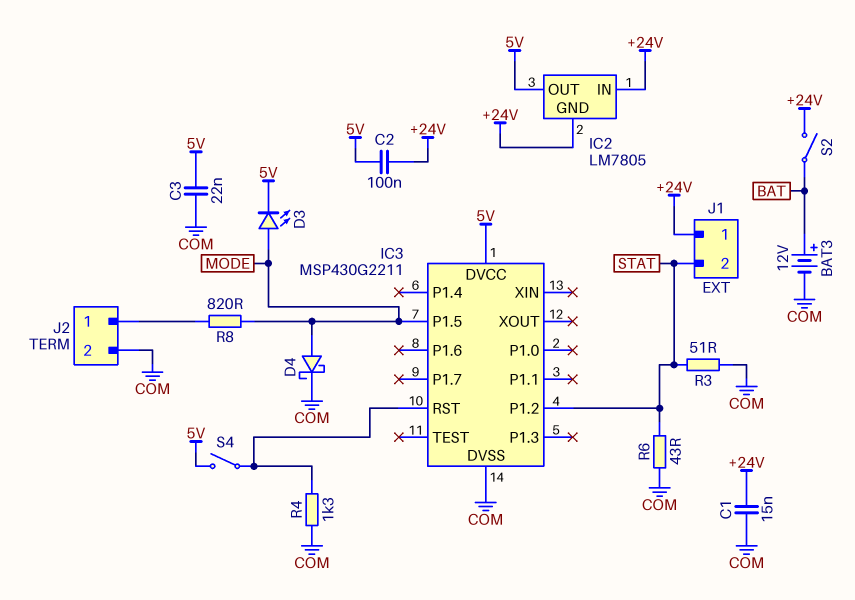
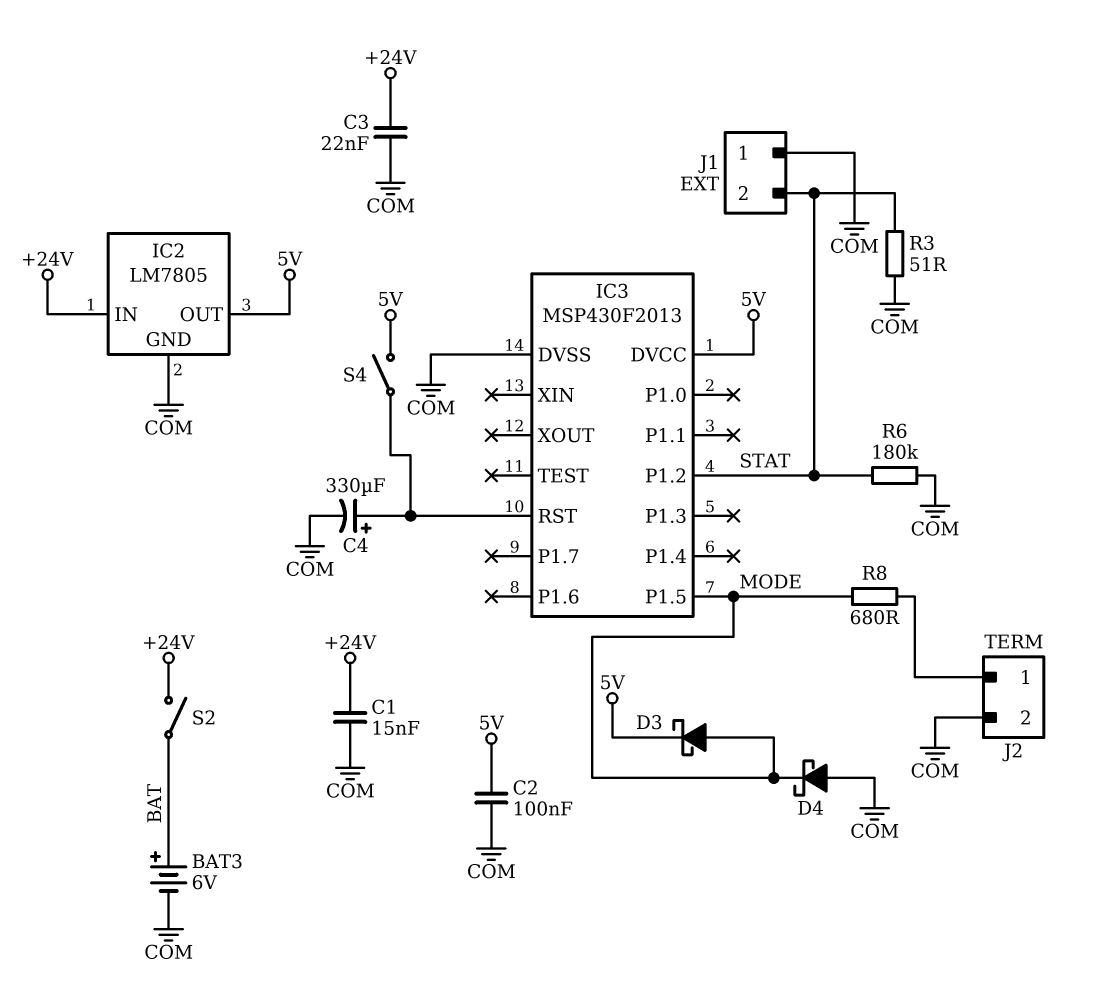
BAT3: 12V (plus BAT, minus COM) -> 6V (plus BAT, minus COM)
C2: 100nF (+24V, 5V) -> 100nF (5V, COM)
C3: 22nF (5V, COM) -> 22nF (+24V, COM)
C4: none -> 330uF (plus IC3/RST, minus COM)
D3: LED (A MODE, K 5V) -> schottky (A MODE, K 5V)
D4: schottky (A MODE, K COM) -> schottky (A COM, K MODE)
IC2 pin GND: +24V -> COM
IC3: MSP430G2211 -> MSP430F2013
J1 pin 1: +24V -> COM
R4: 1.3k (COM, IC3/RST) -> none
R6: 43 (COM, STAT) -> 180k (COM, STAT)
R8: 820 (J2/1, MODE) -> 680 (J2/1, MODE)

